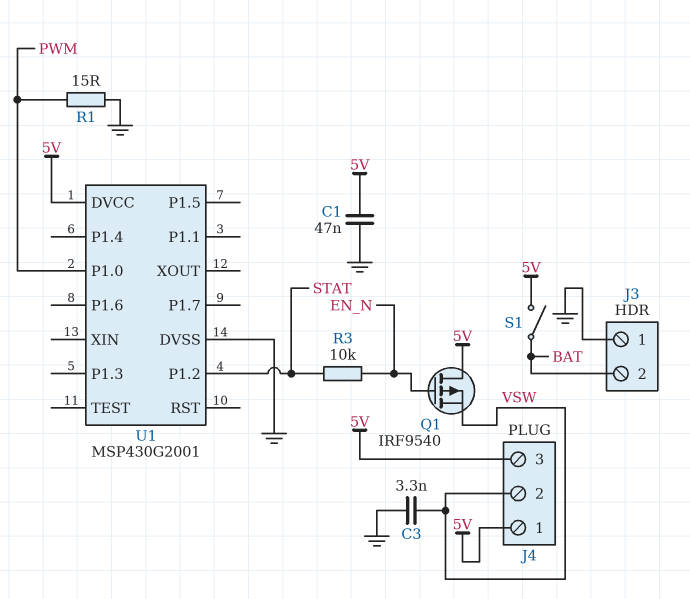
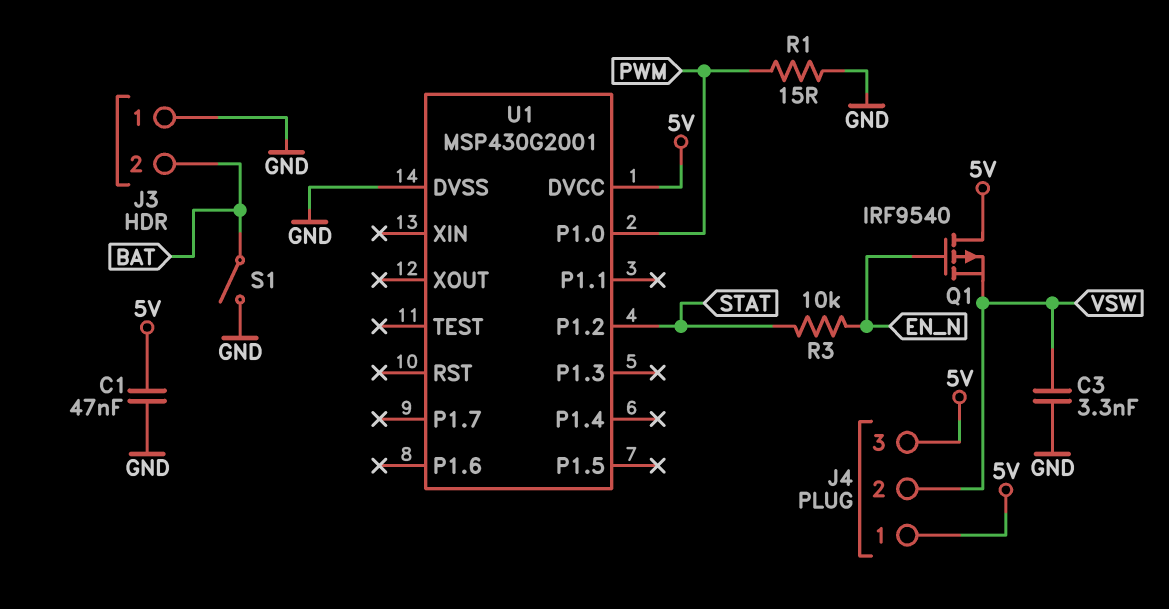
S1: switch (5V, BAT) -> switch (BAT, GND)

